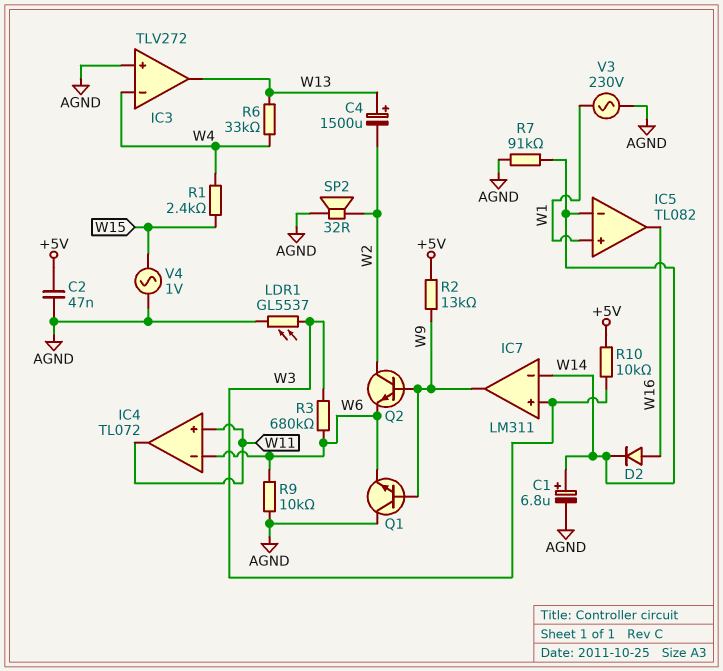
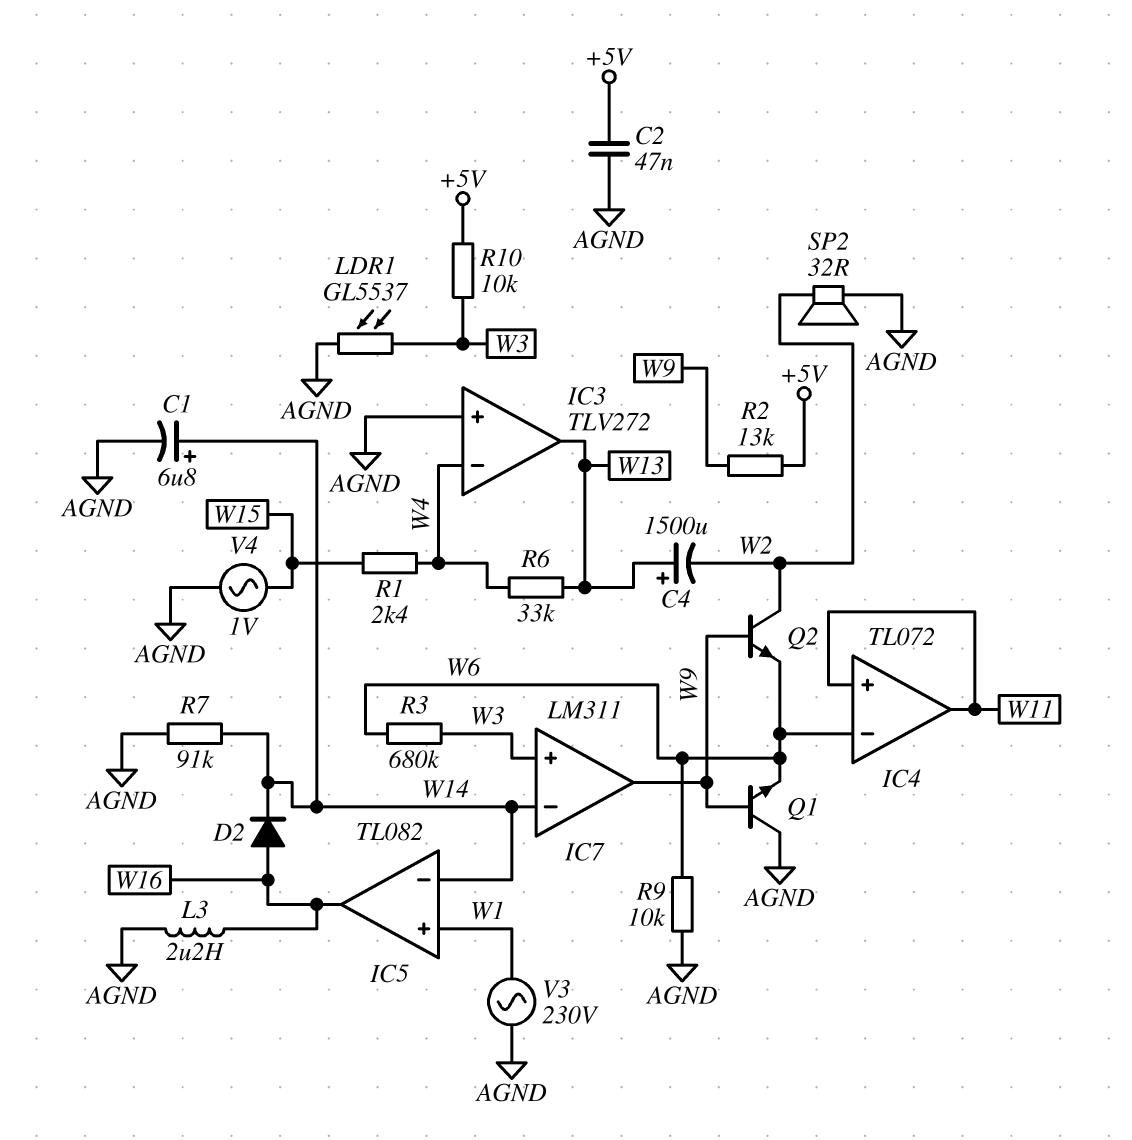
L3: none -> 2.2uH (AGND, W16)

